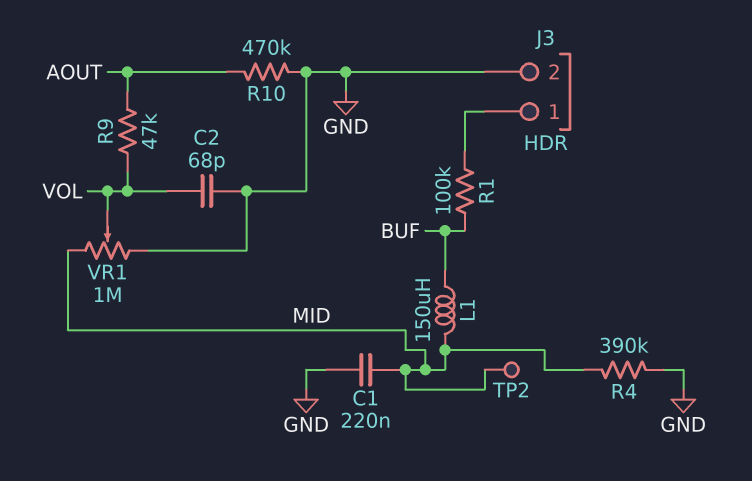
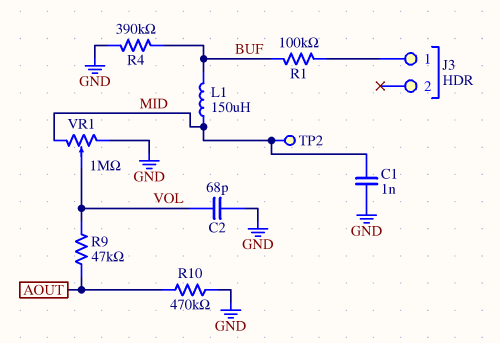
C1: 220nF (GND, MID) -> 1nF (GND, MID)
J3 pin 2: GND -> none
R4: 390k (GND, MID) -> 390k (BUF, GND)

